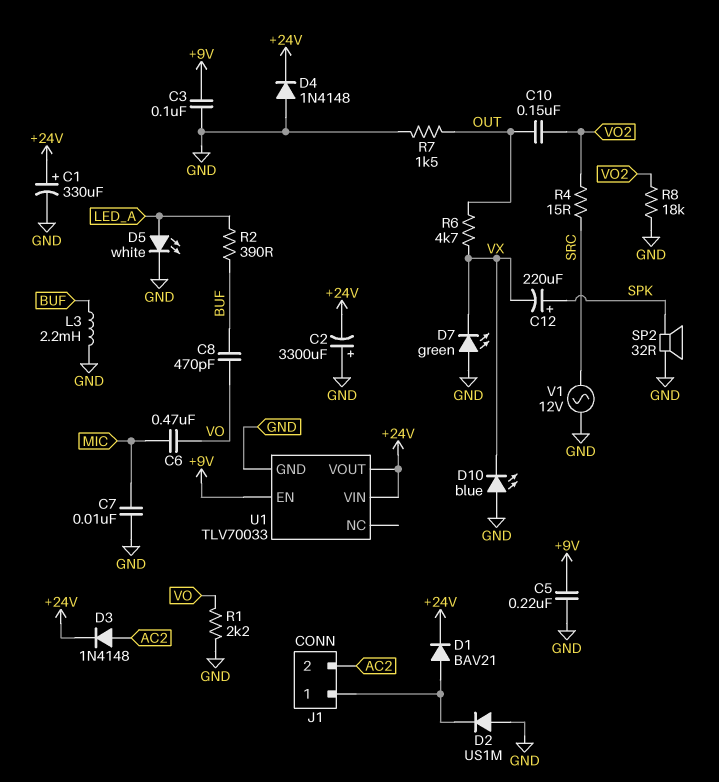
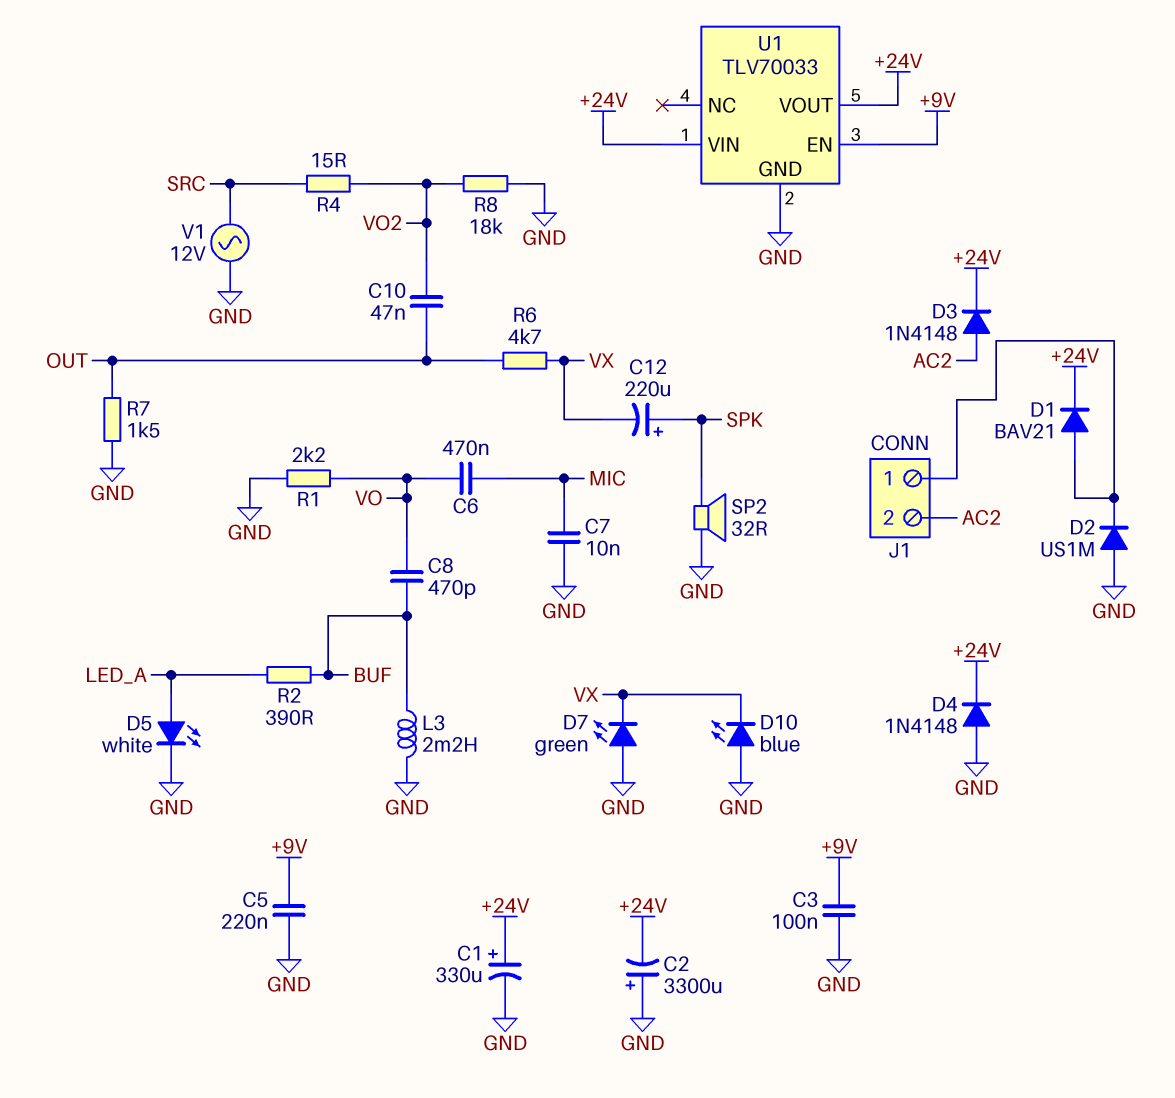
C10: 150nF (OUT, VO2) -> 47nF (OUT, VO2)

